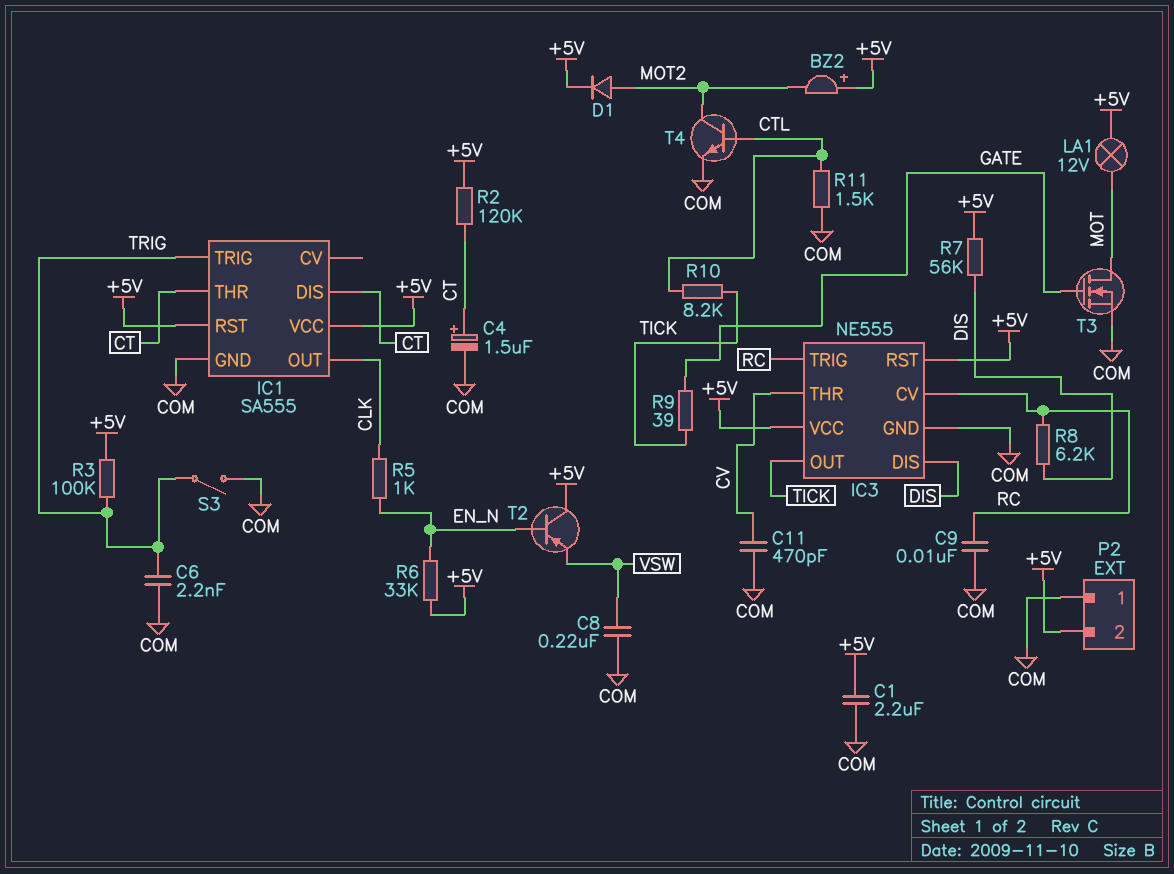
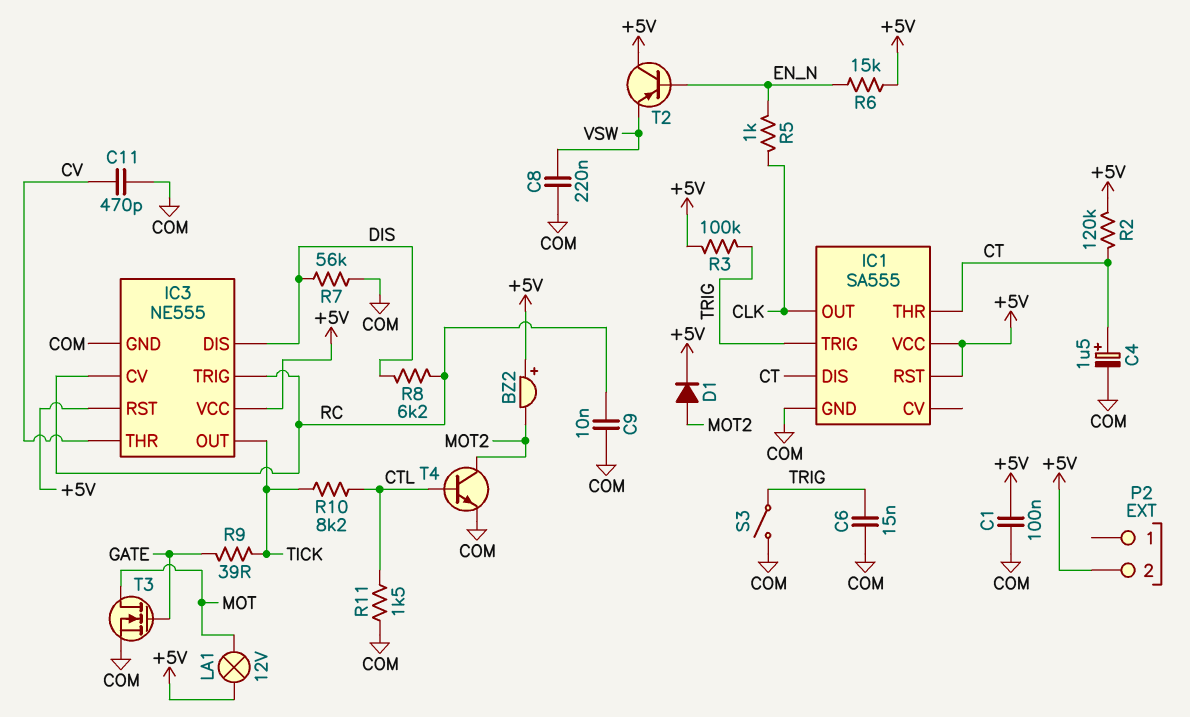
C1: 2.2uF (+5V, COM) -> 100nF (+5V, COM)
C6: 2.2nF (COM, TRIG) -> 15nF (COM, TRIG)
P2 pin 1: COM -> none
R6: 33k (+5V, EN_N) -> 15k (+5V, EN_N)
R7: 56k (+5V, DIS) -> 56k (COM, DIS)

